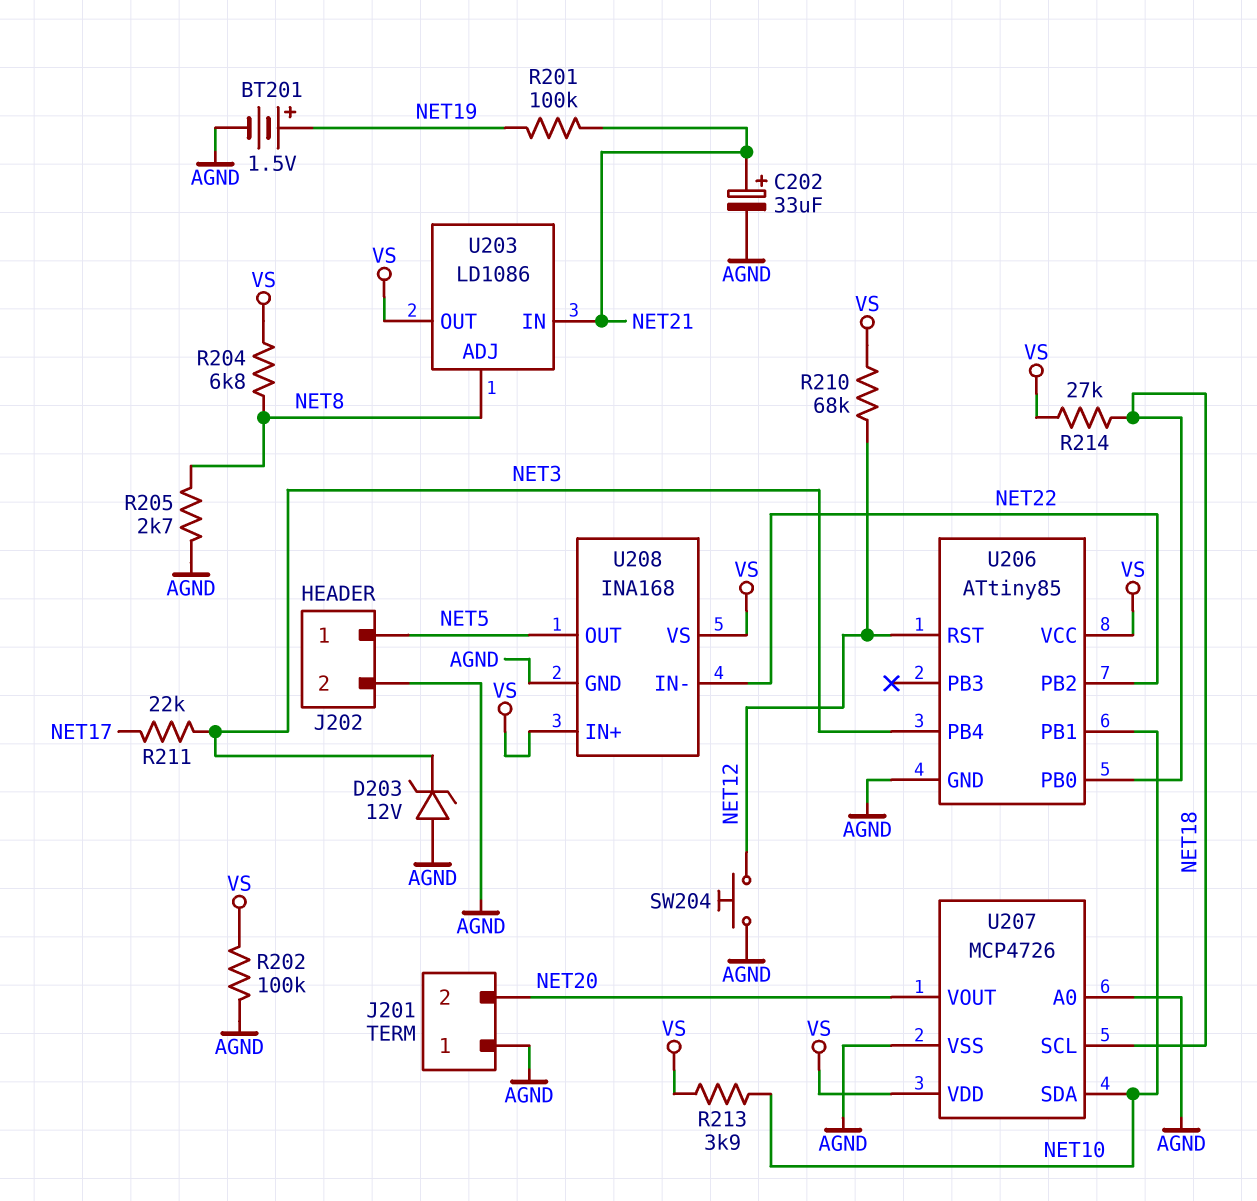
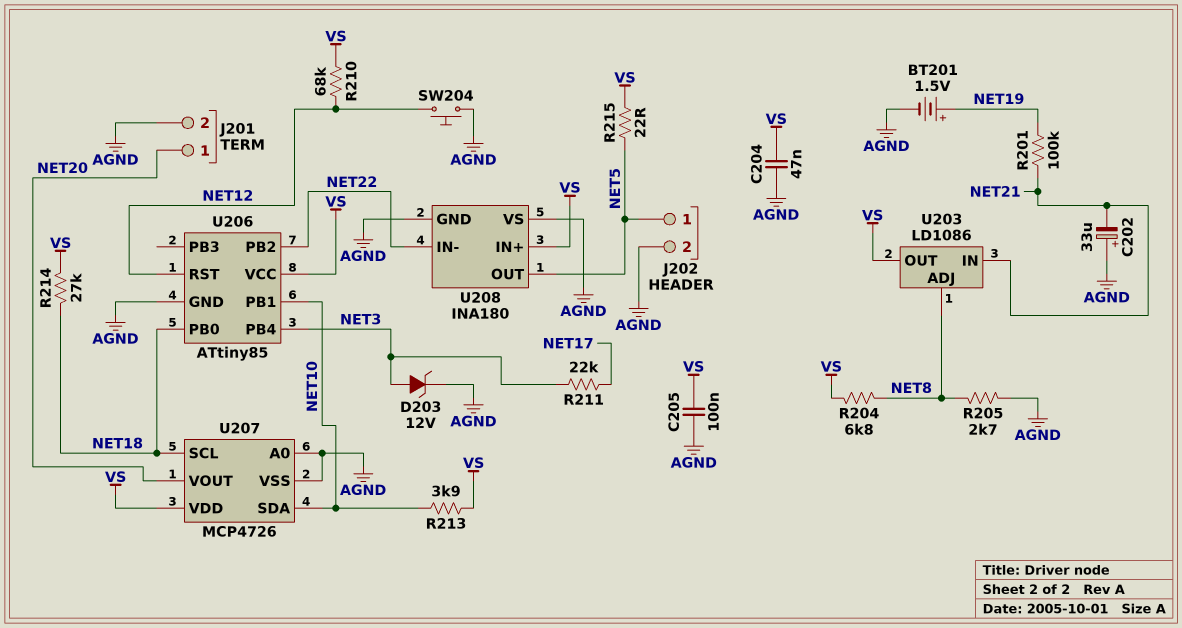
C202: 33uF (plus NET21, minus AGND) -> 33uF (plus AGND, minus NET21)
C204: none -> 47nF (AGND, VS)
C205: none -> 100nF (AGND, VS)
D203: zener 12V (A AGND, K NET3) -> zener 12V (A NET3, K AGND)
J201 pin 1: AGND -> NET20
J201 pin 2: NET20 -> AGND
R202: 100k (AGND, VS) -> none
R215: none -> 22 (NET5, VS)
U208: INA168 -> INA180
U208 pin VS: VS -> AGND

